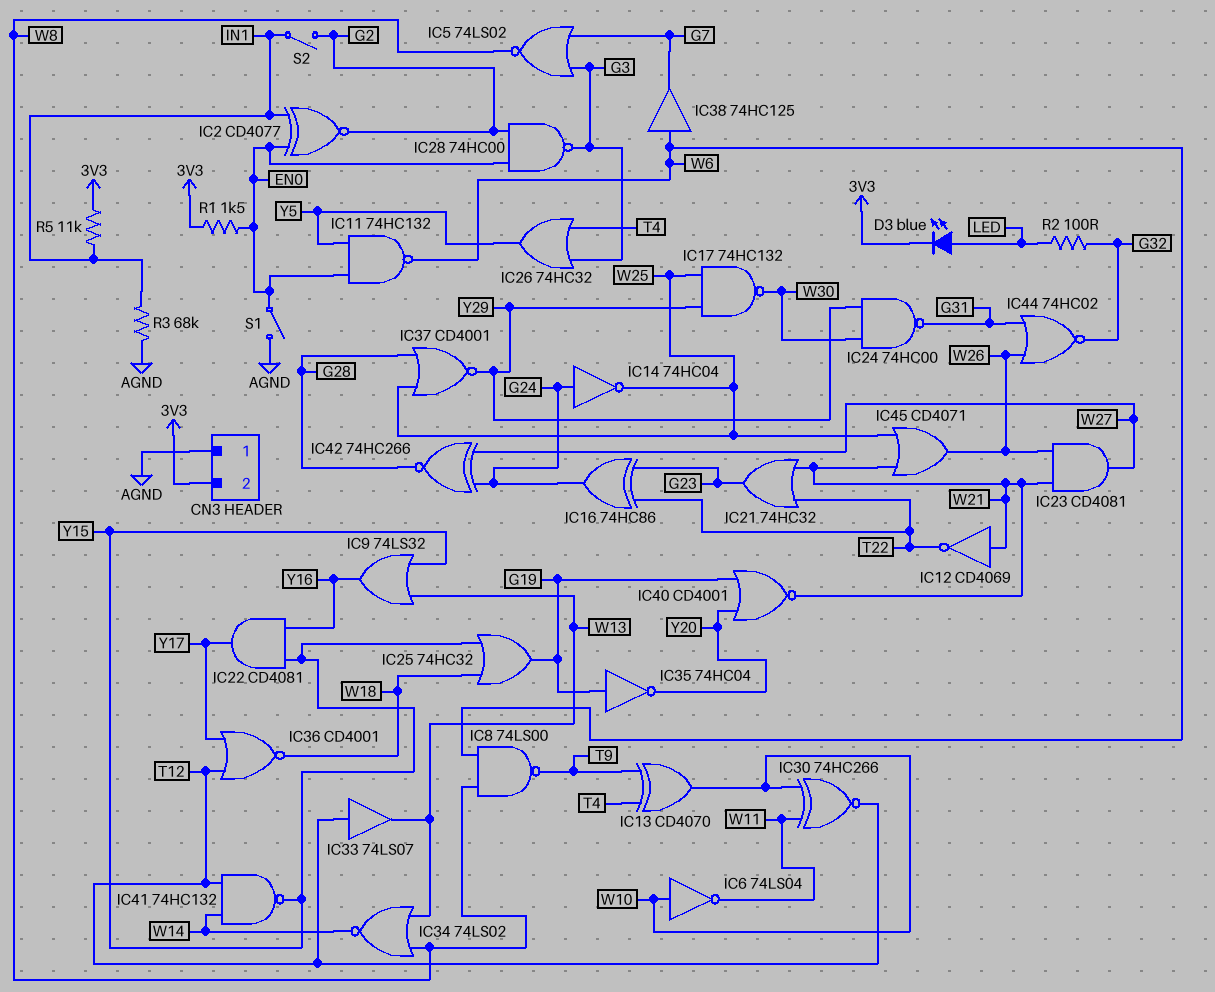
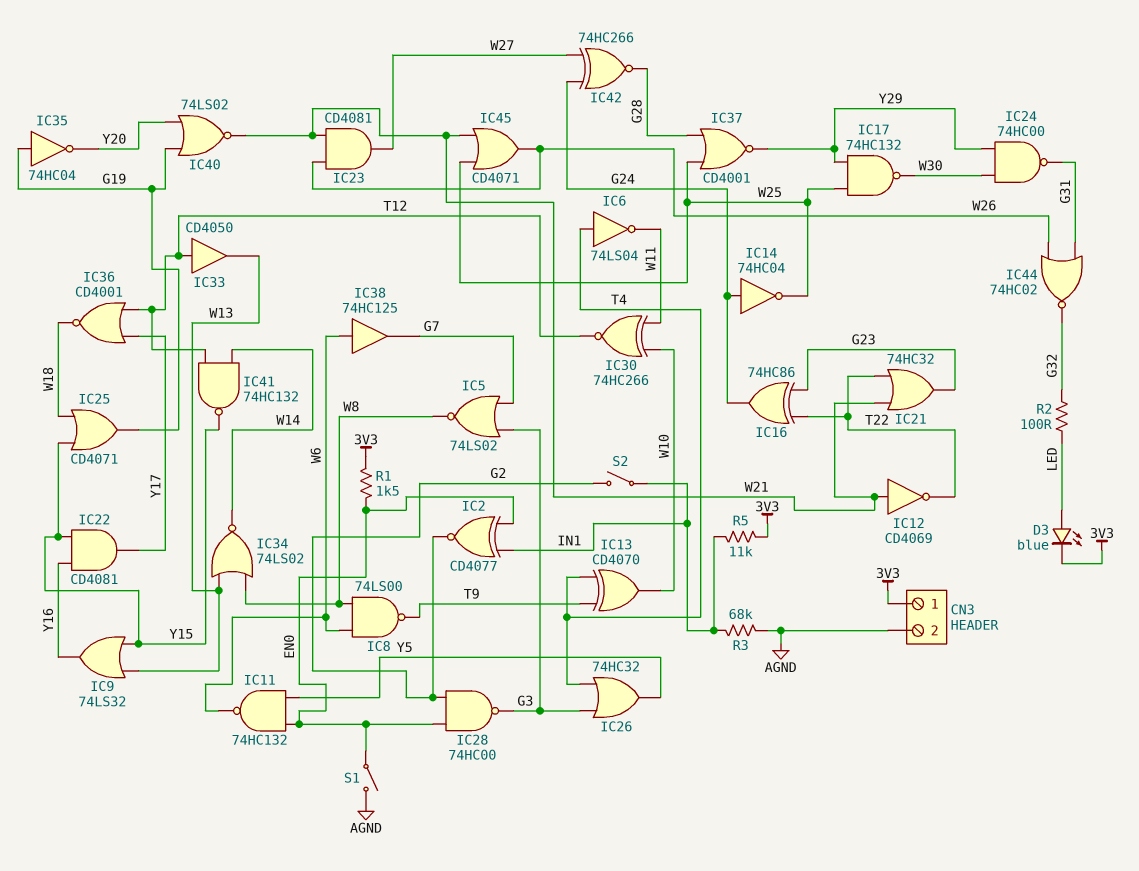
CN3 pin 1: AGND -> 3V3
CN3 pin 2: 3V3 -> AGND
IC6: NOT 74LS04 (in W10, out W11) -> NOT 74LS04 (in T4, out W11)
IC25: OR 74HC32 (in W18, in Y15, out G19) -> OR CD4071 (in W18, in Y15, out G19)
IC33: buffer 74LS07 (in T12, out W13) -> buffer CD4050 (in T12, out W13)
IC40: NOR CD4001 (in G19, in Y20, out W21) -> NOR 74LS02 (in G19, in Y20, out W21)

